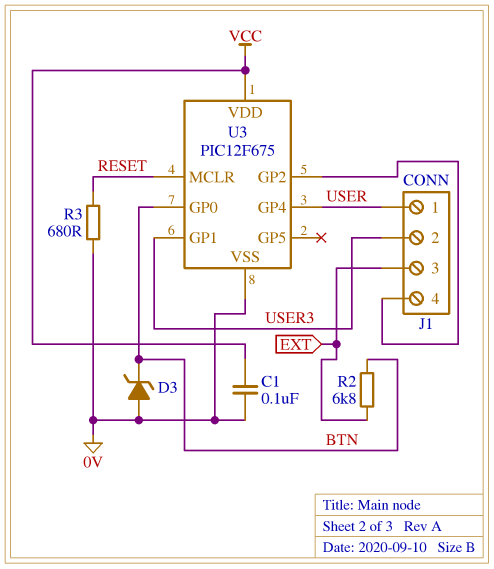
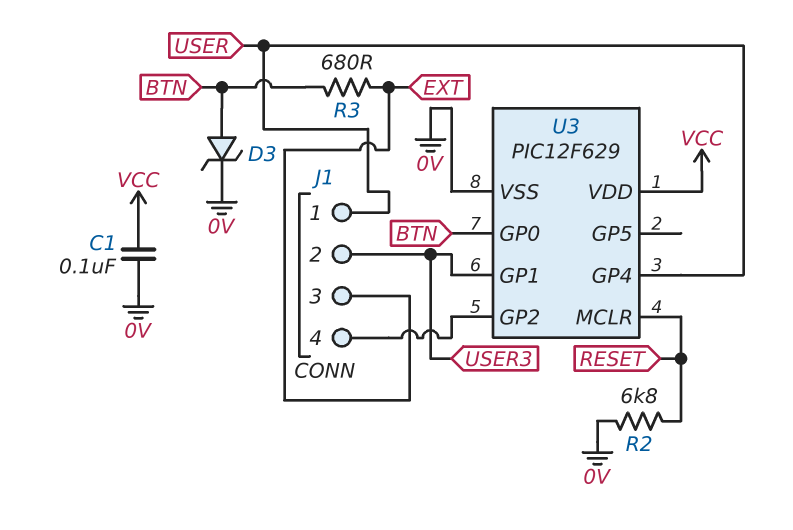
D3: zener (A 0V, K BTN) -> zener (A BTN, K 0V)
R2: 6.8k (BTN, EXT) -> 6.8k (0V, RESET)
R3: 680 (0V, RESET) -> 680 (BTN, EXT)
U3: PIC12F675 -> PIC12F629

